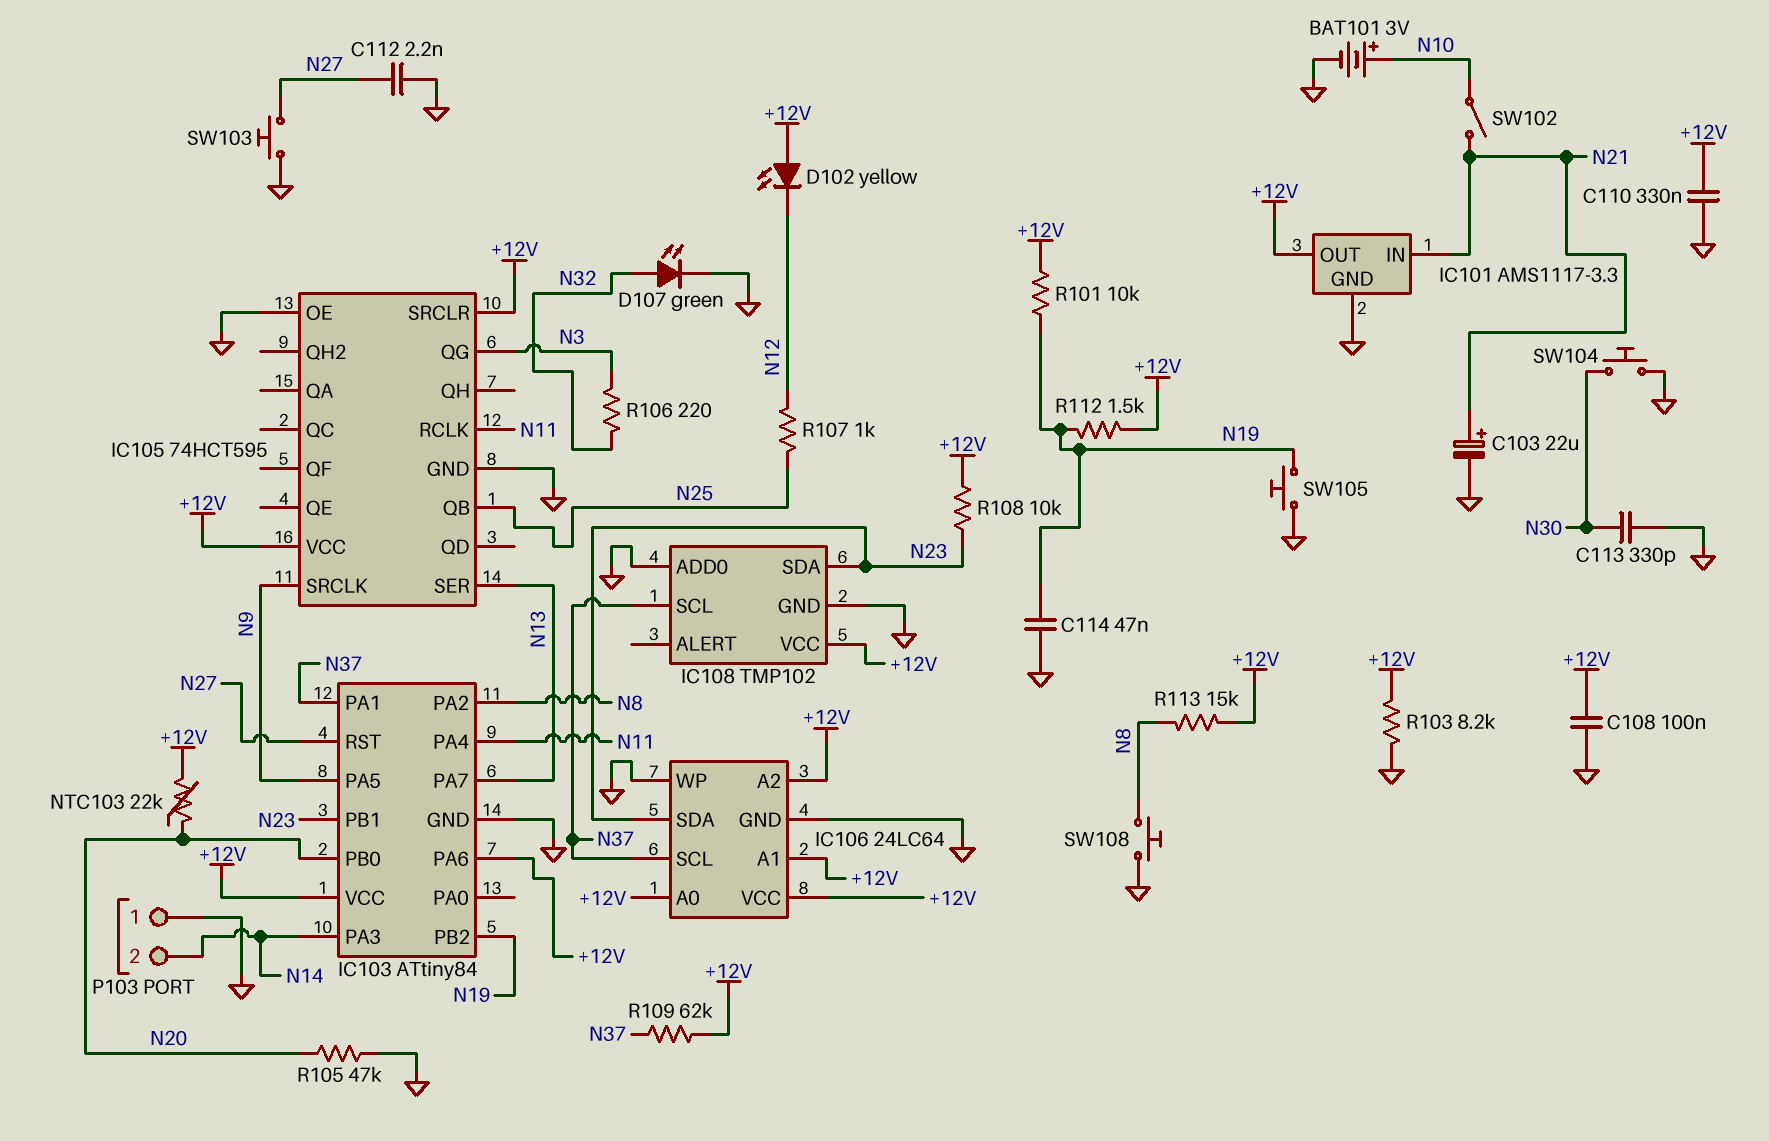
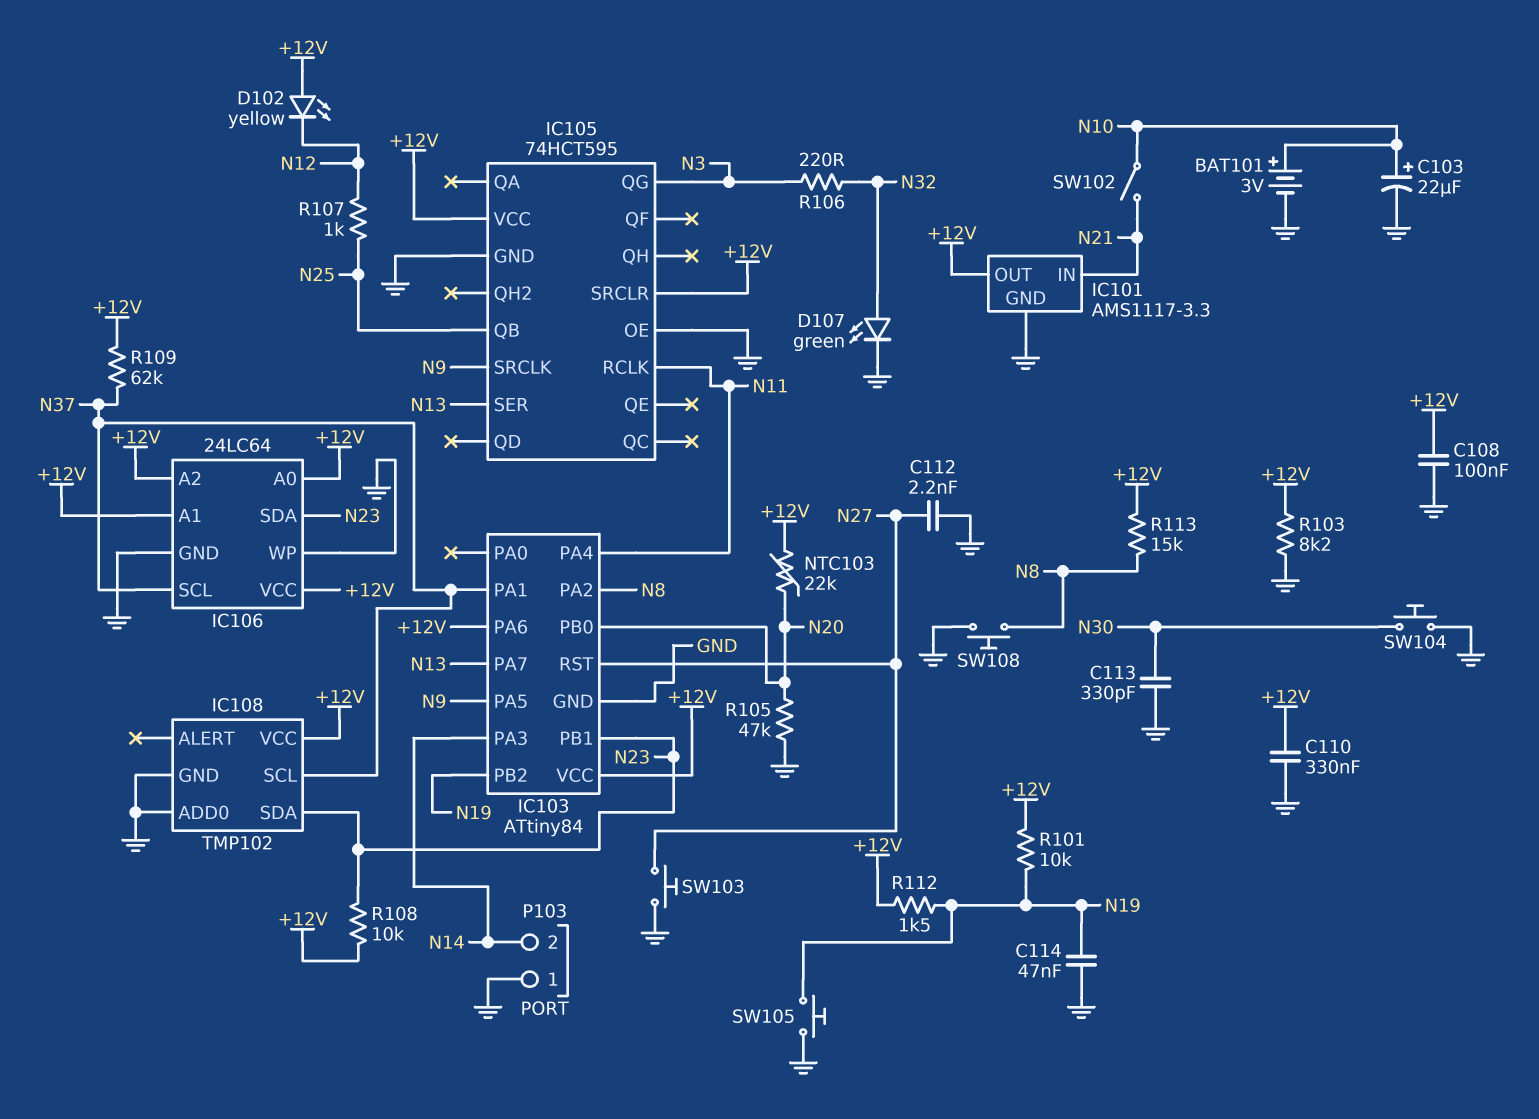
C103: 22uF (plus N21, minus GND) -> 22uF (plus N10, minus GND)

